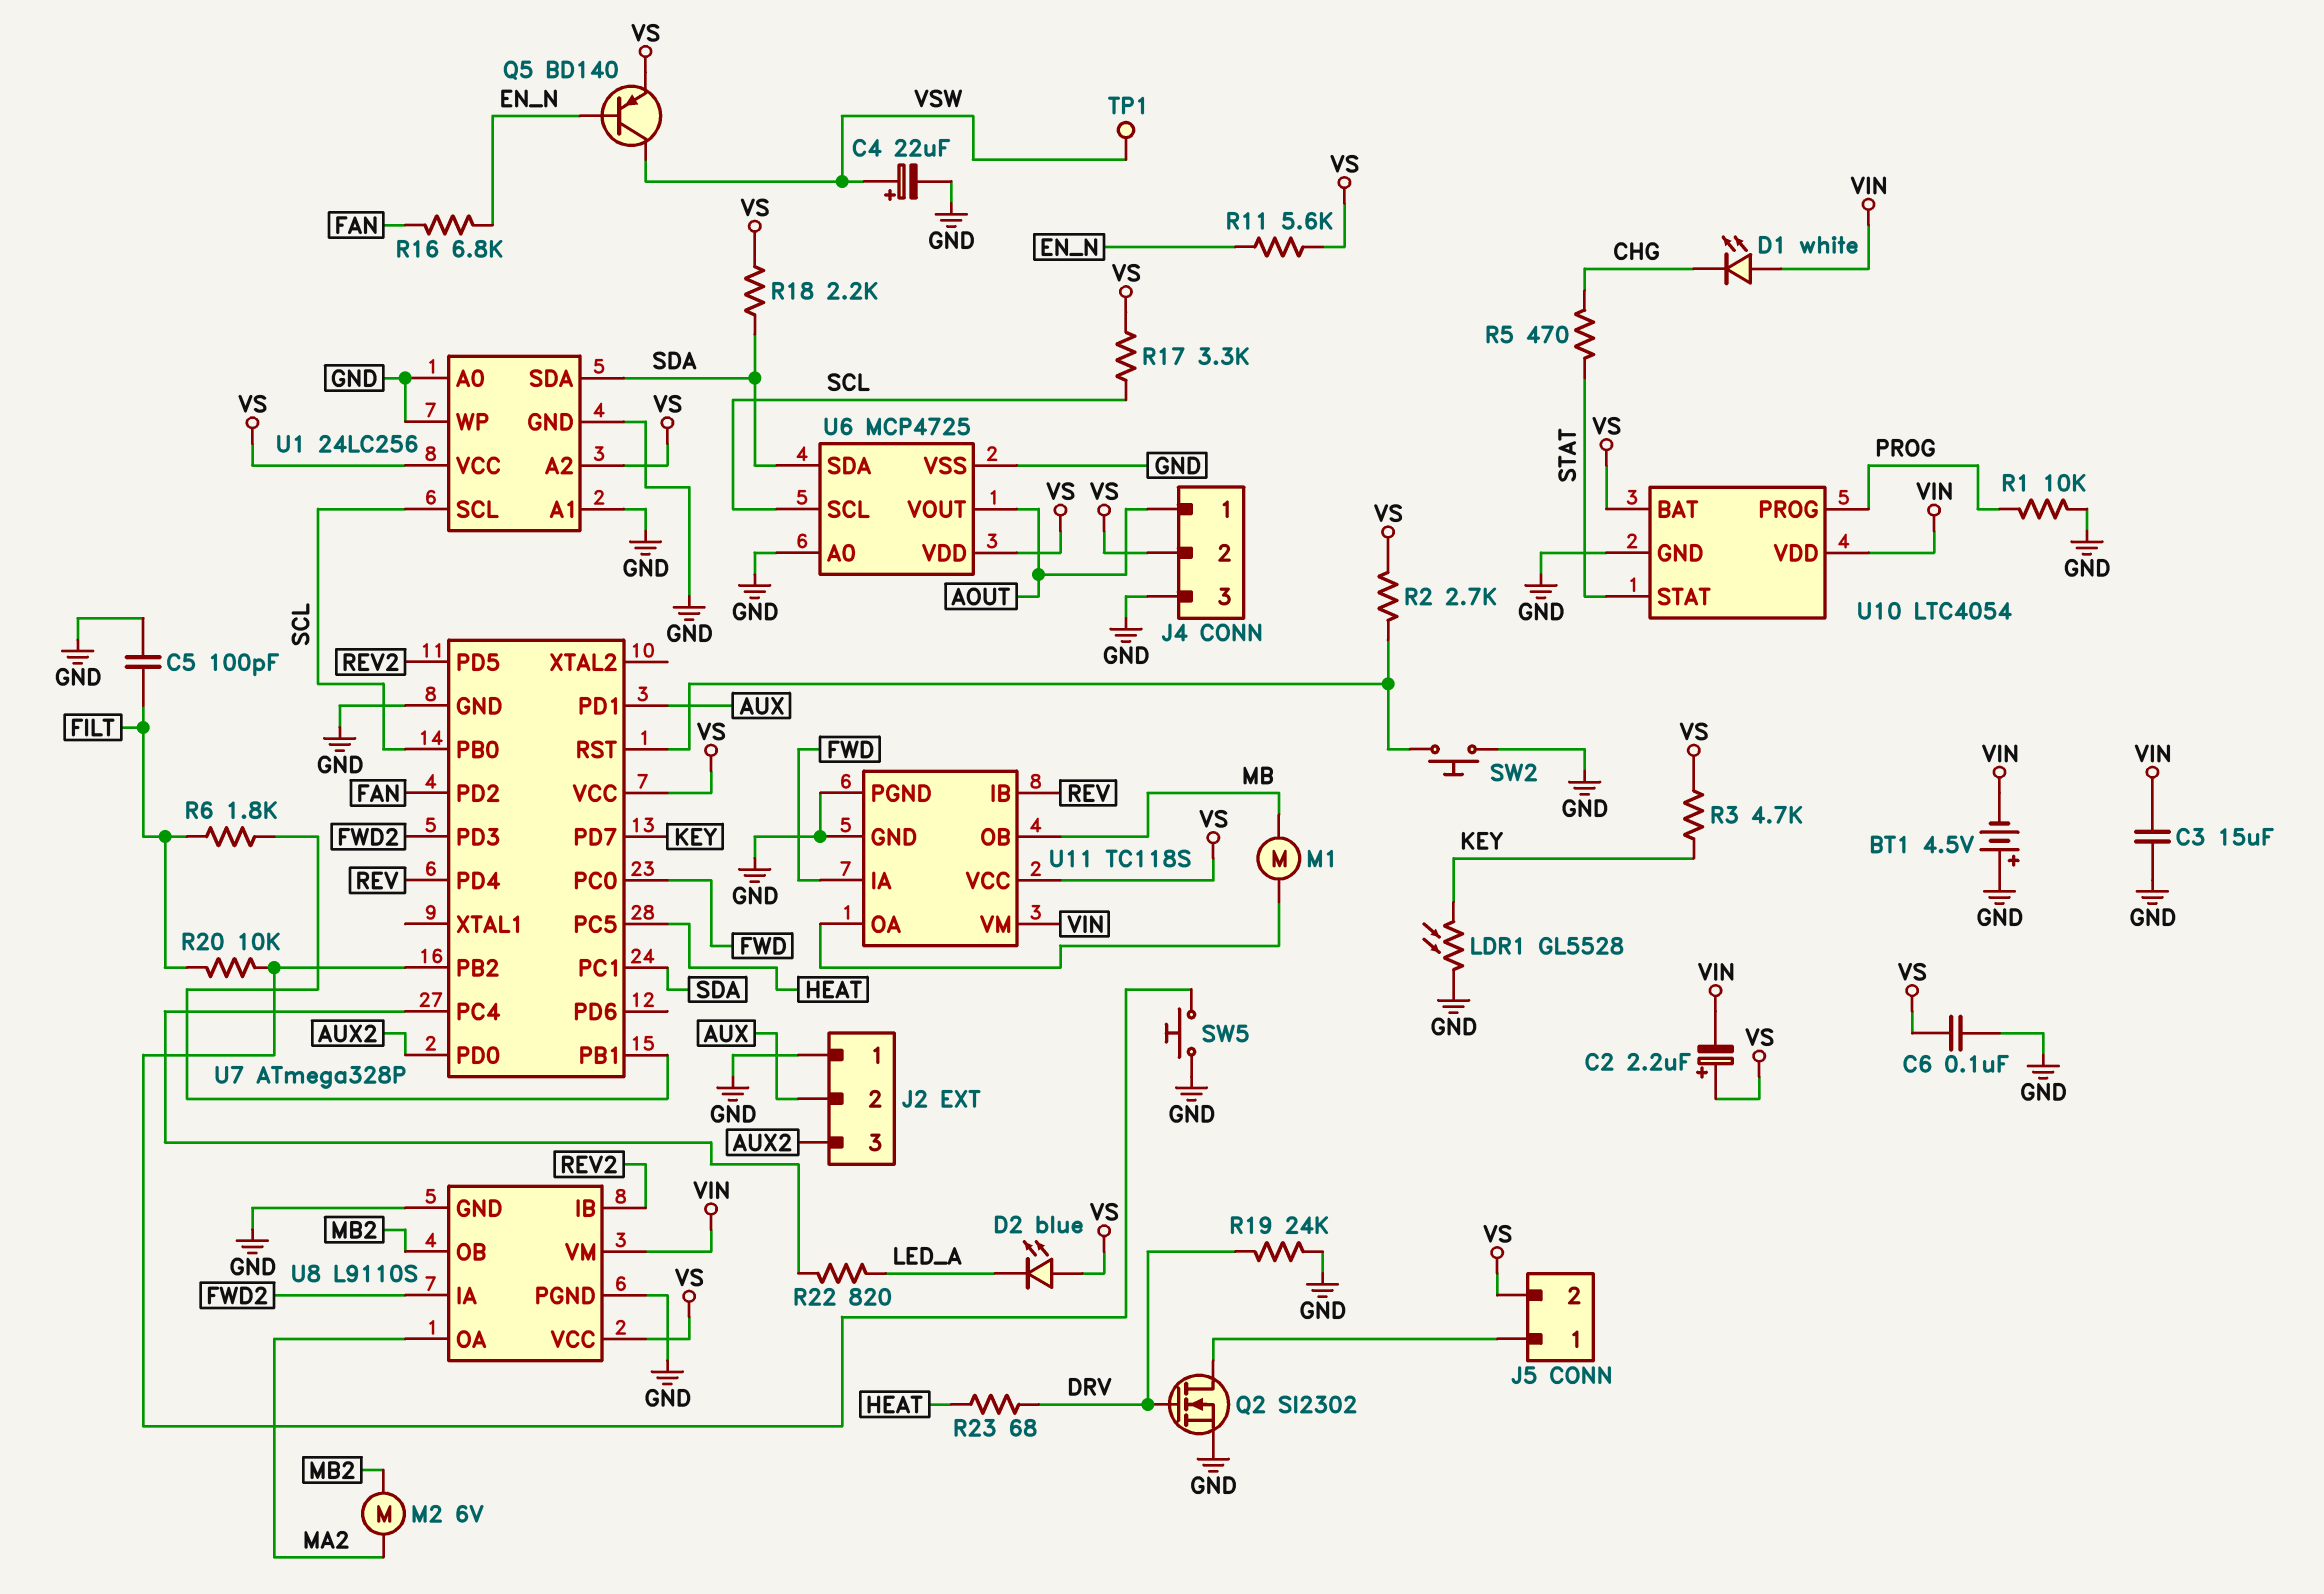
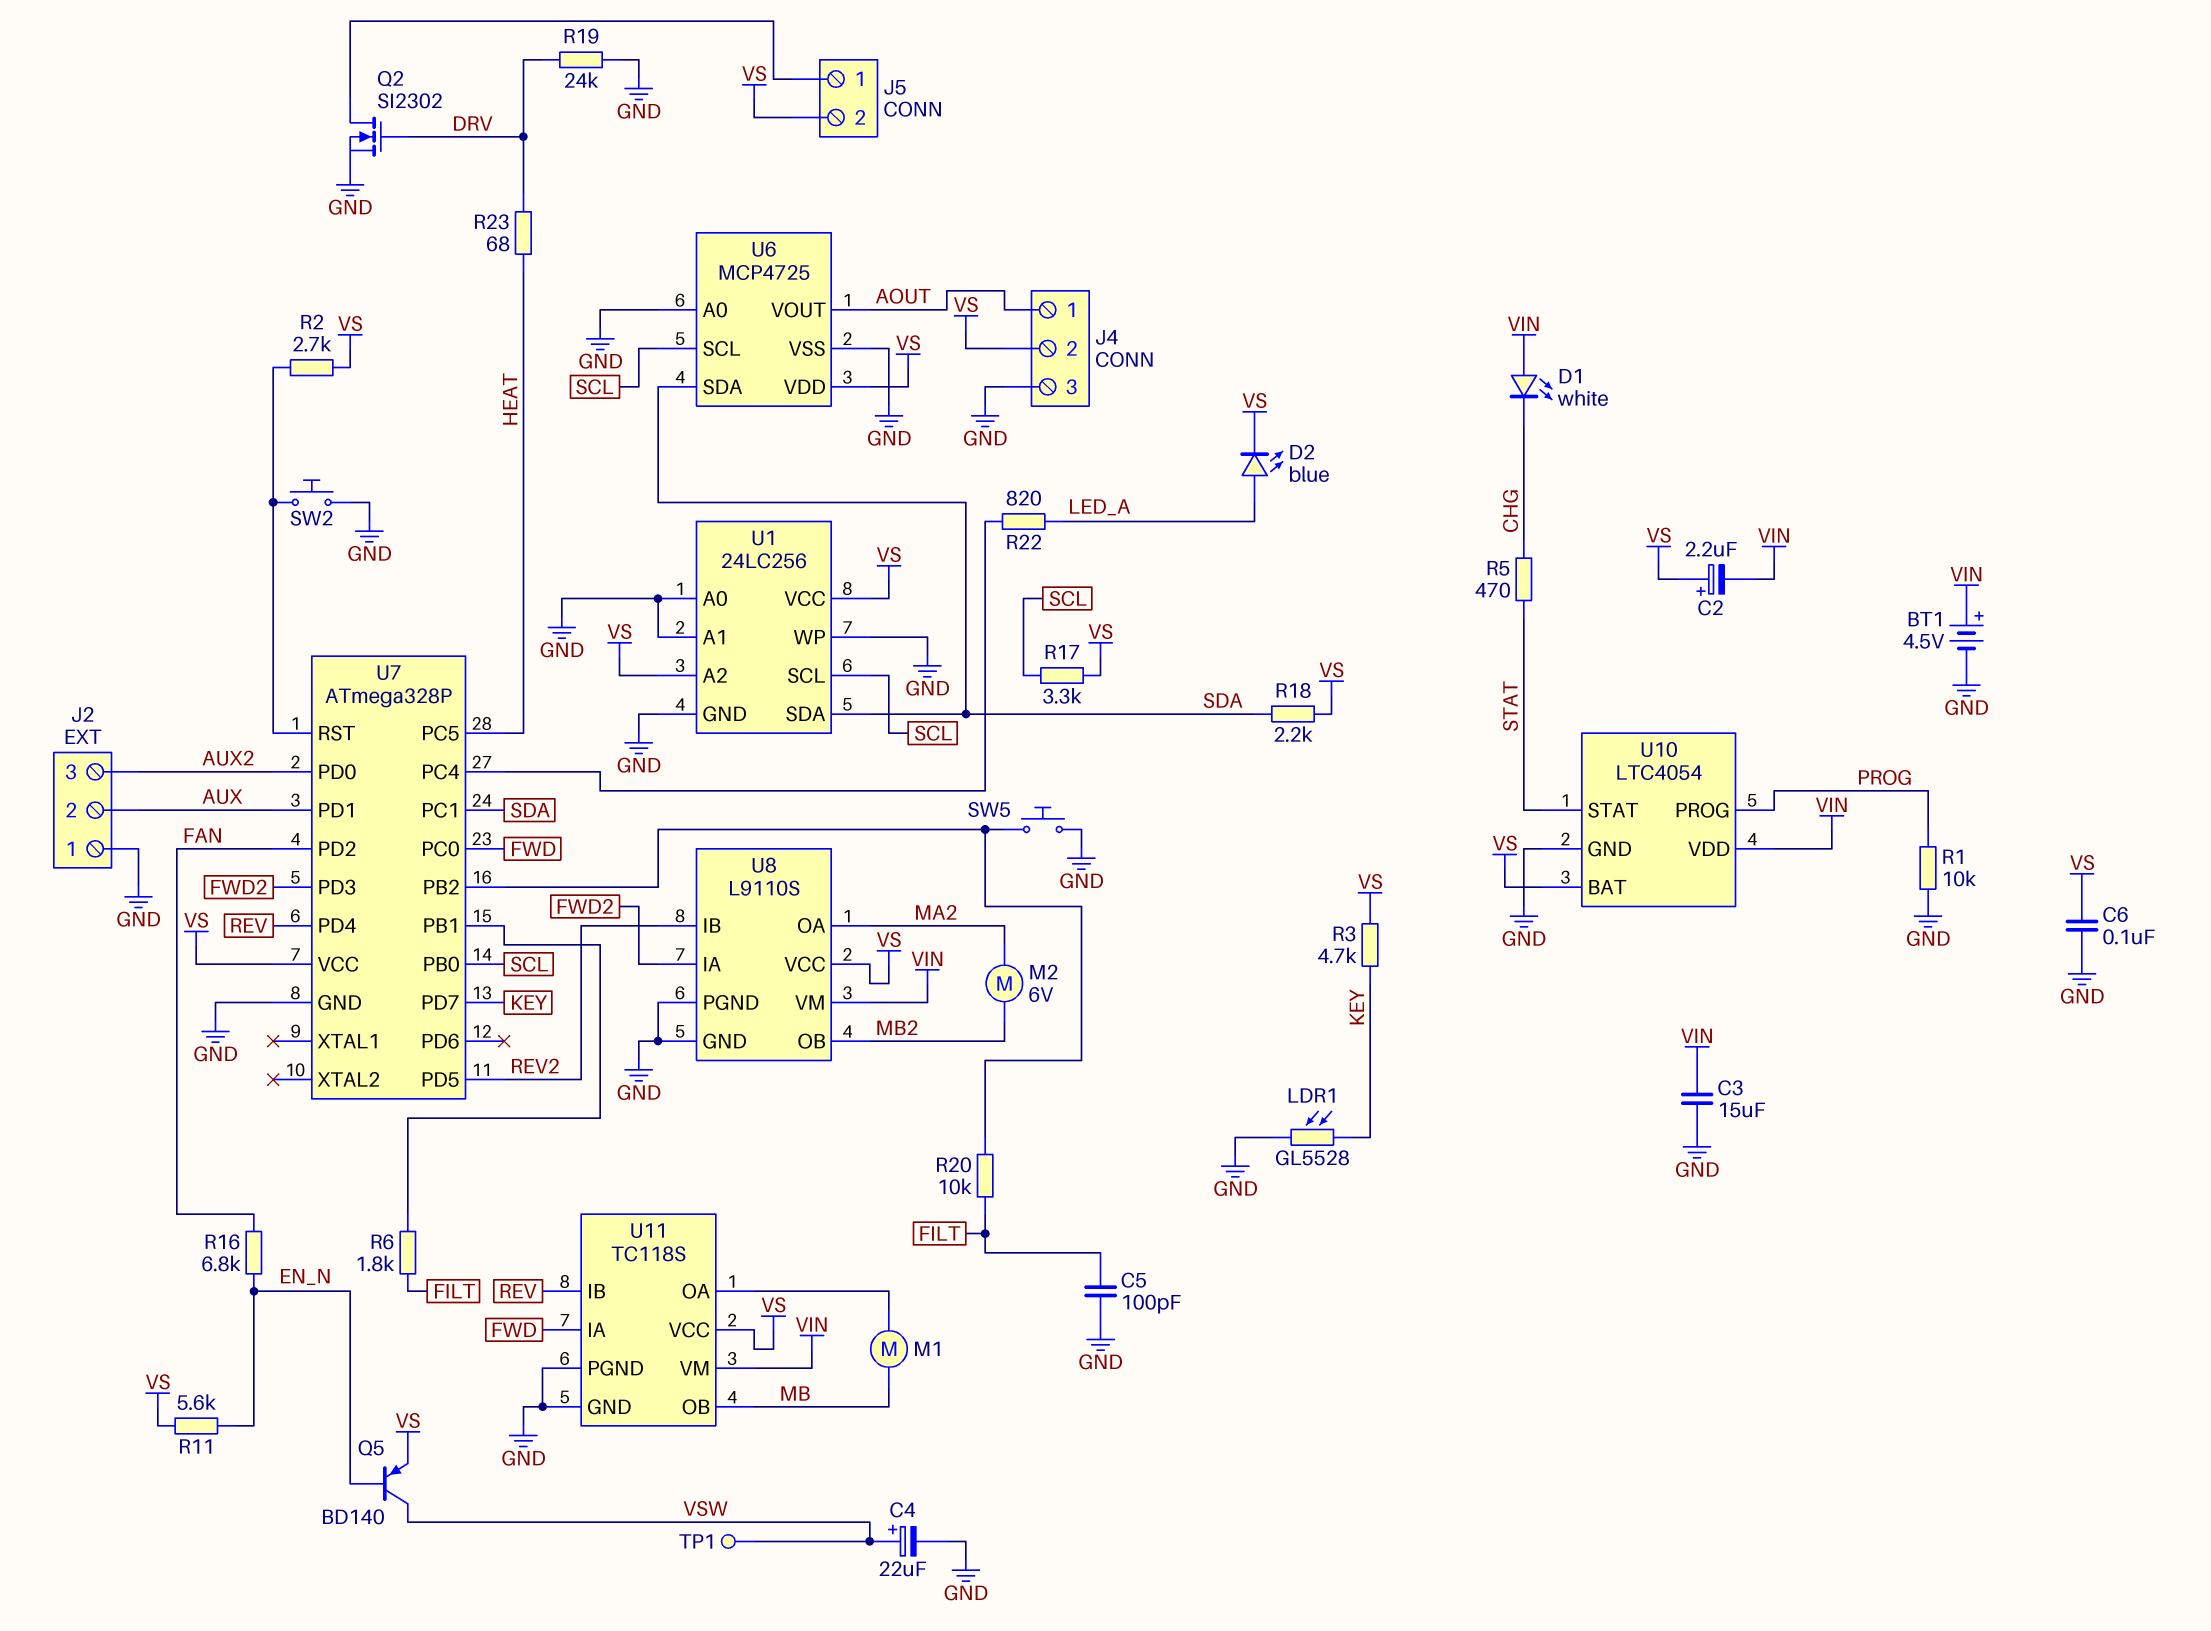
BT1: 4.5V (plus GND, minus VIN) -> 4.5V (plus VIN, minus GND)
D2: LED blue (A VS, K LED_A) -> LED blue (A LED_A, K VS)

